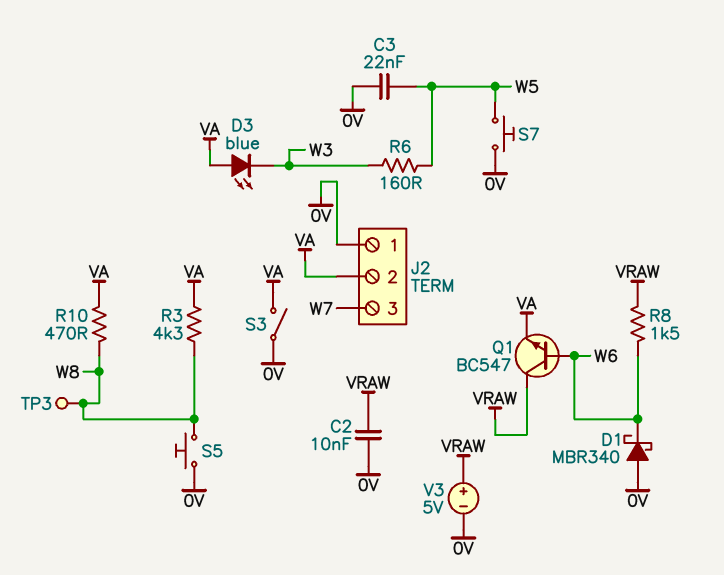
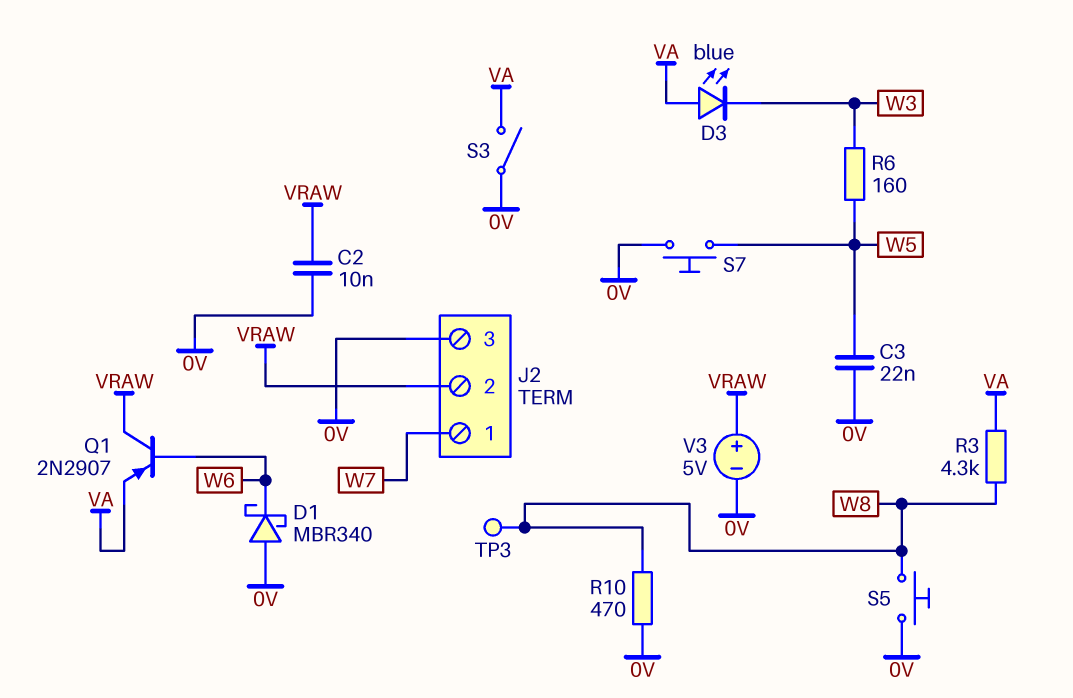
J2 pin 1: 0V -> W7
J2 pin 2: VA -> VRAW
J2 pin 3: W7 -> 0V
Q1: NPN BC547 (B W6, C VRAW, E VA) -> PNP 2N2907 (B W6, C VRAW, E VA)
R8: 1.5k (VRAW, W6) -> none
R10: 470 (VA, W8) -> 470 (0V, W8)

